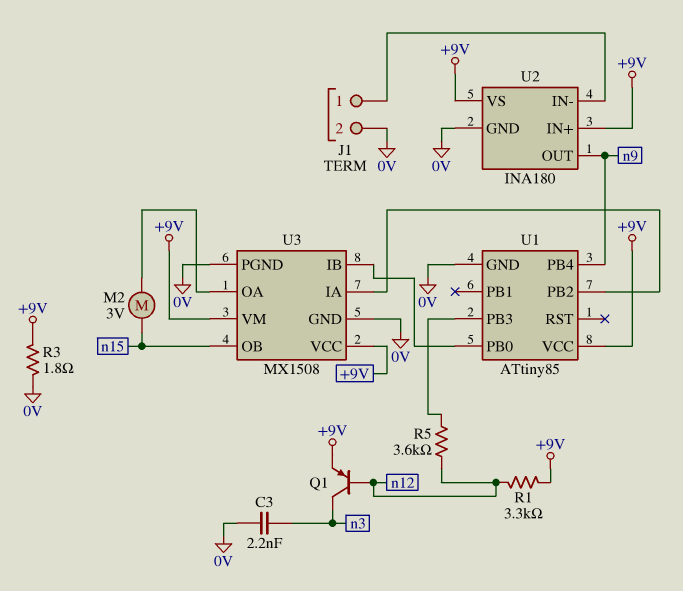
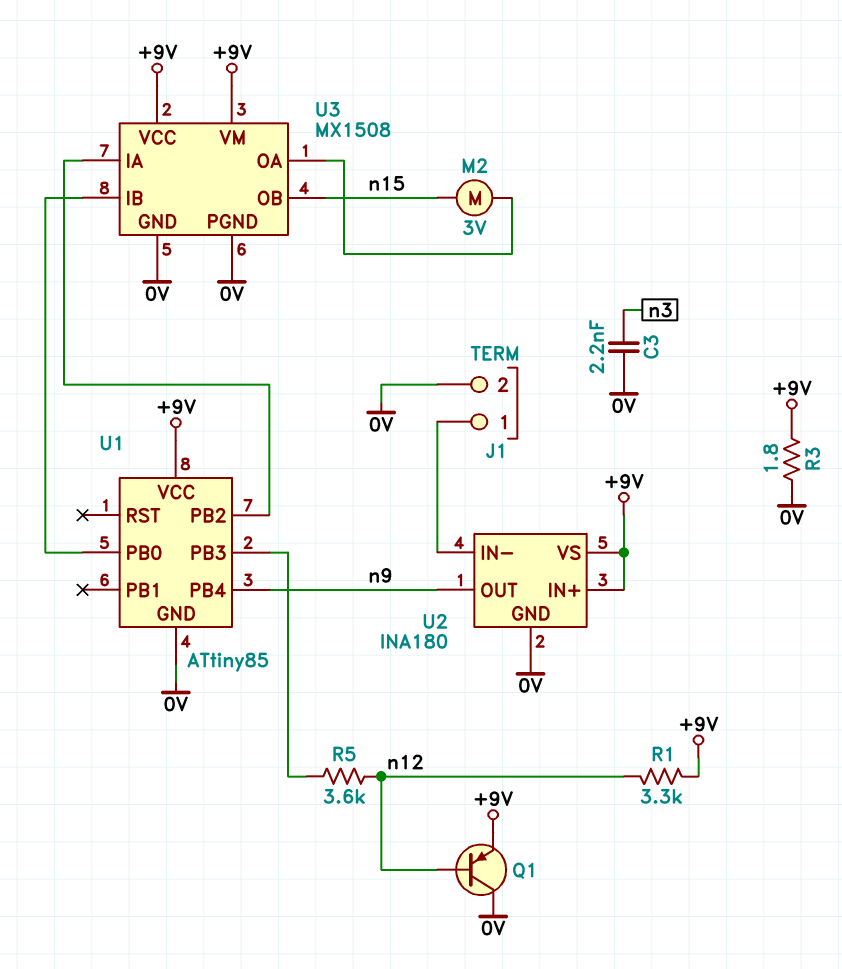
Q1: PNP (B n12, C n3, E +9V) -> PNP (B n12, C 0V, E +9V)

